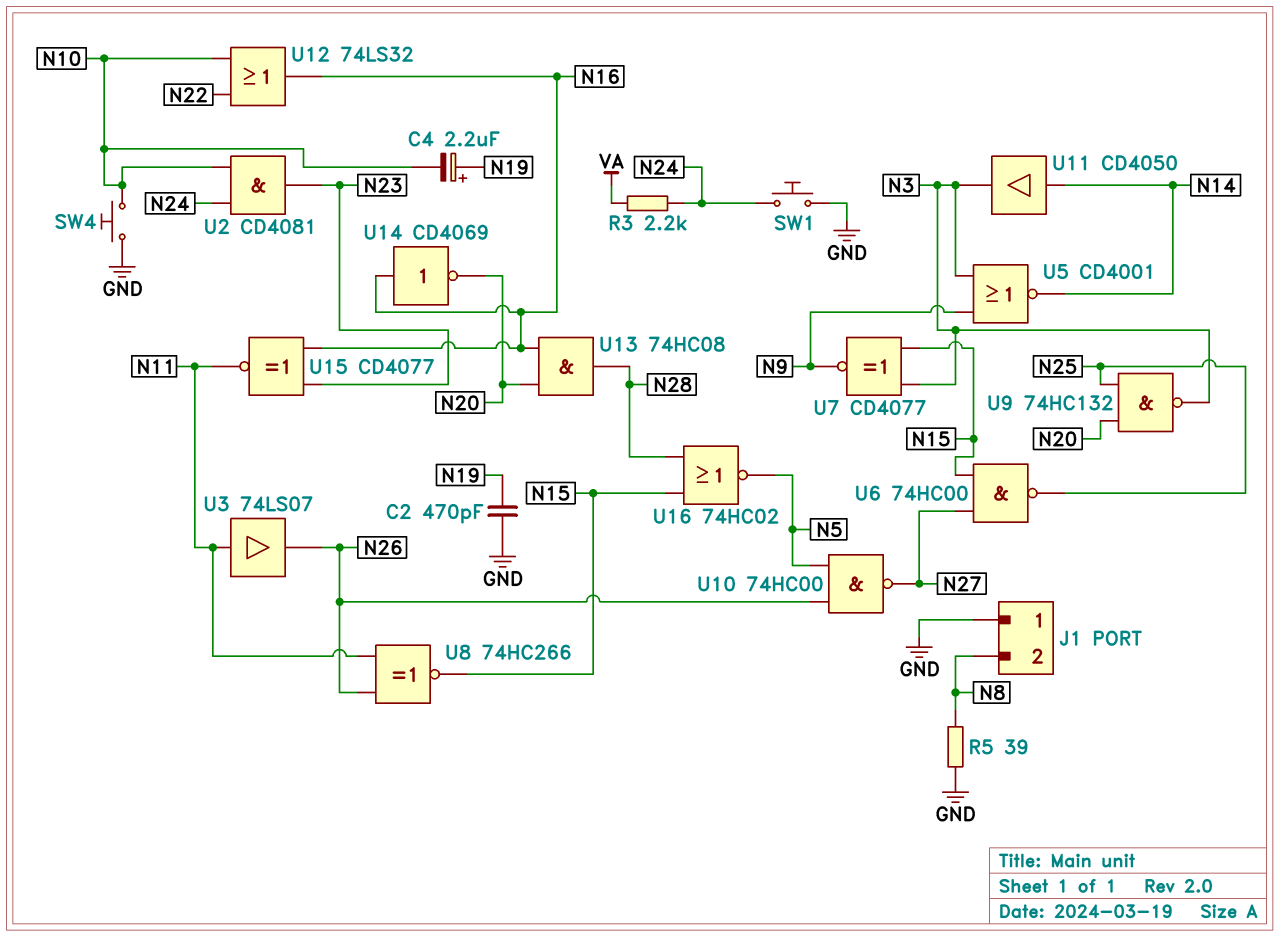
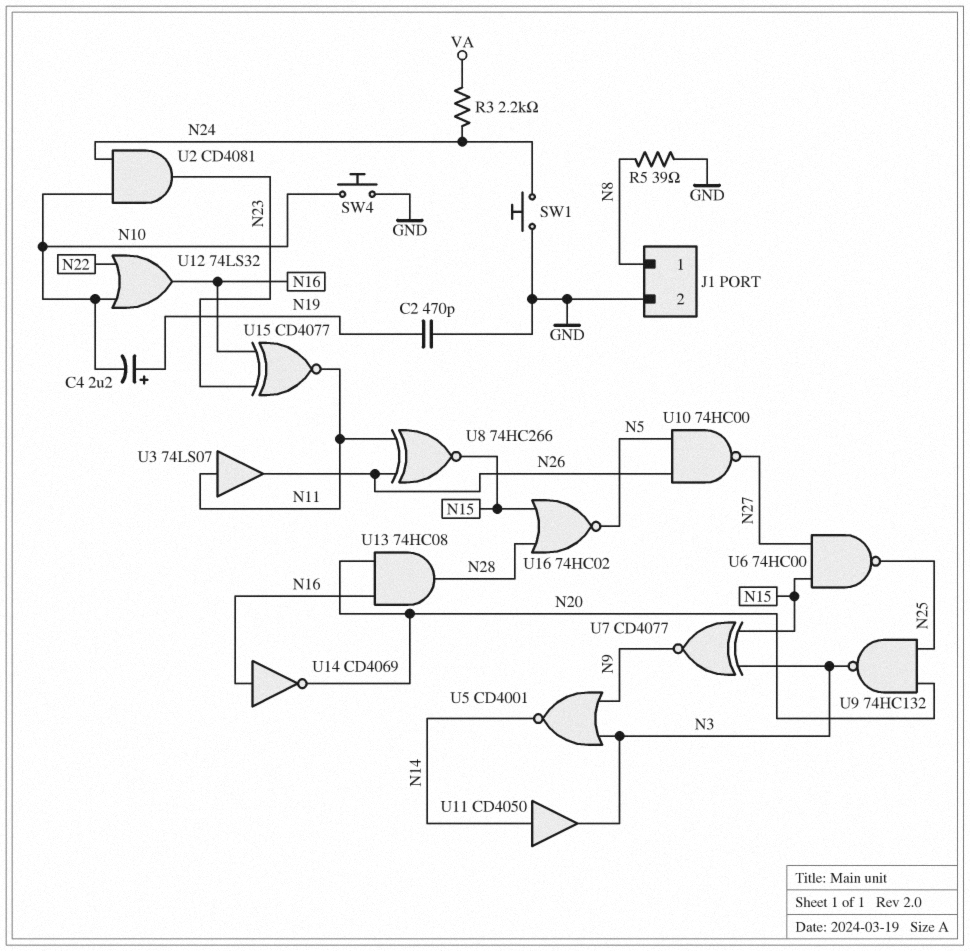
J1 pin 1: GND -> N8
J1 pin 2: N8 -> GND

